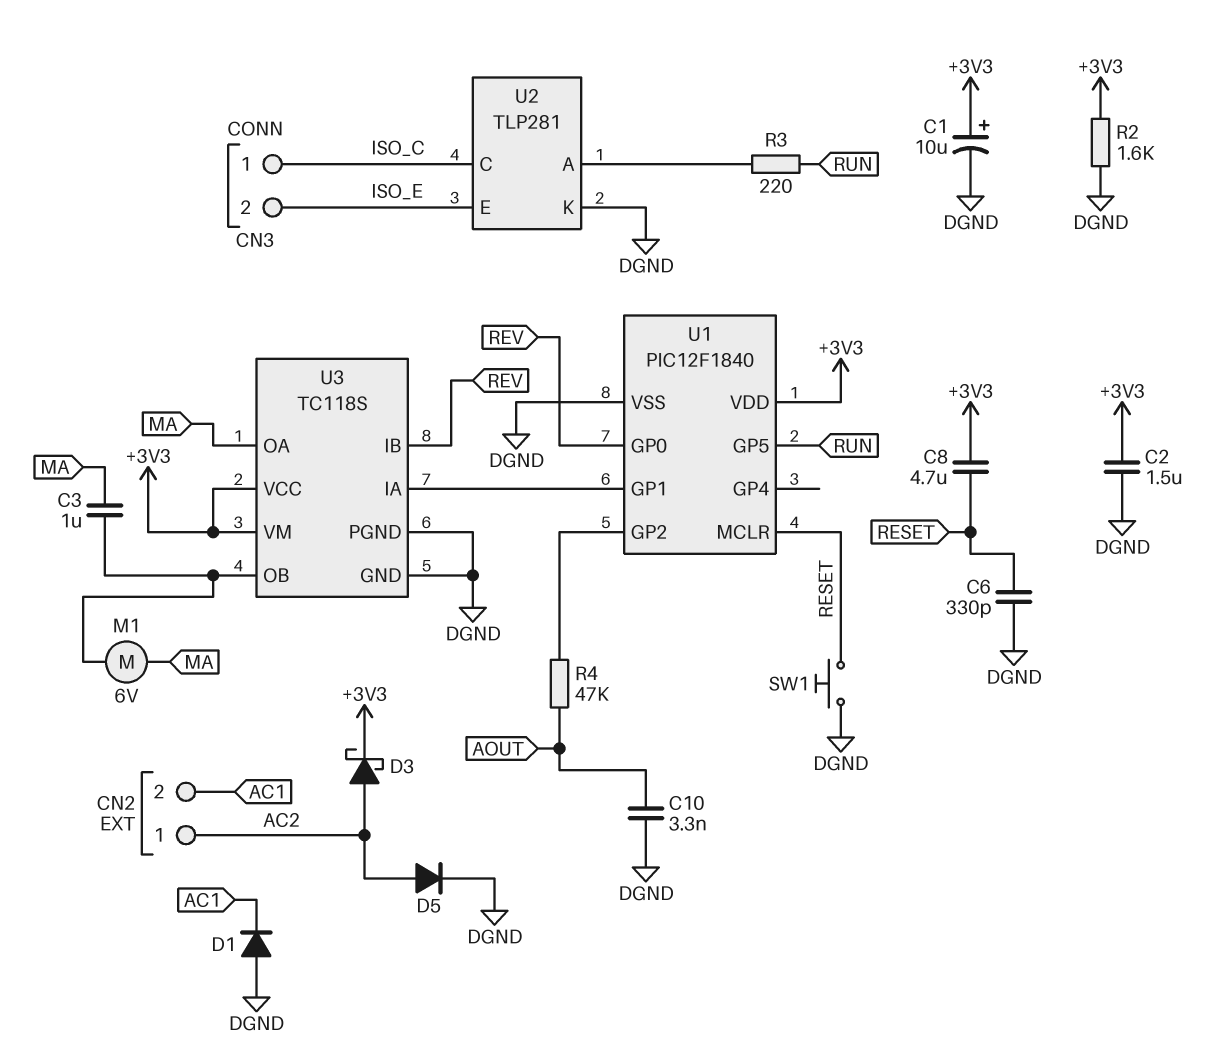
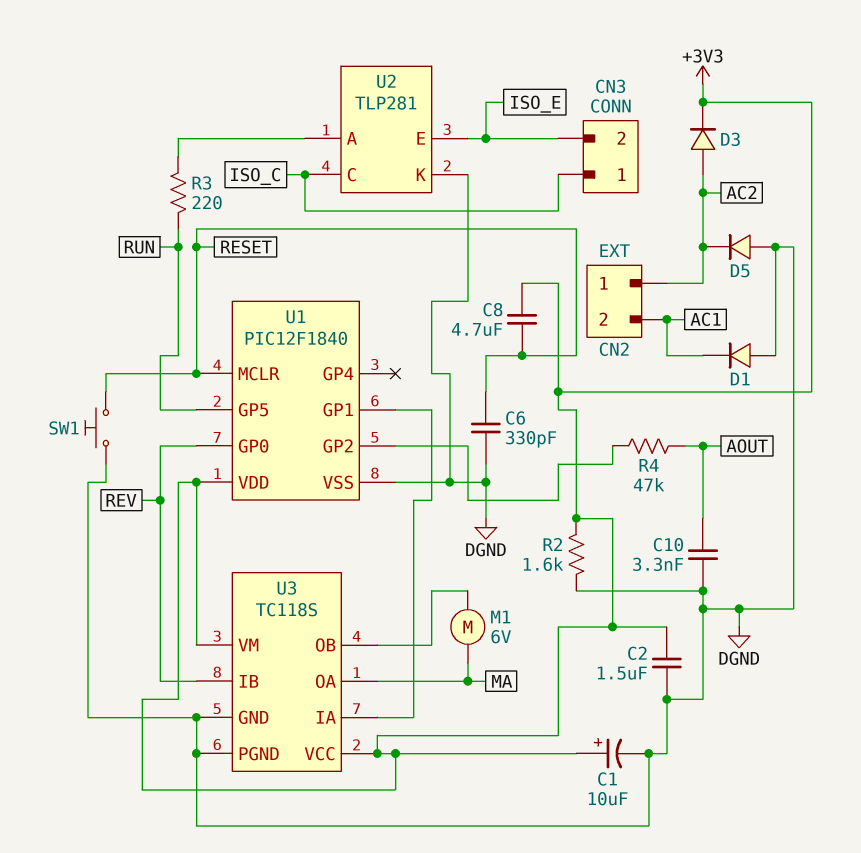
C3: 1uF (MA, U3/OB) -> none
D3: schottky (A AC2, K +3V3) -> diode (A AC2, K +3V3)
D5: diode (A AC2, K DGND) -> diode (A DGND, K AC2)

